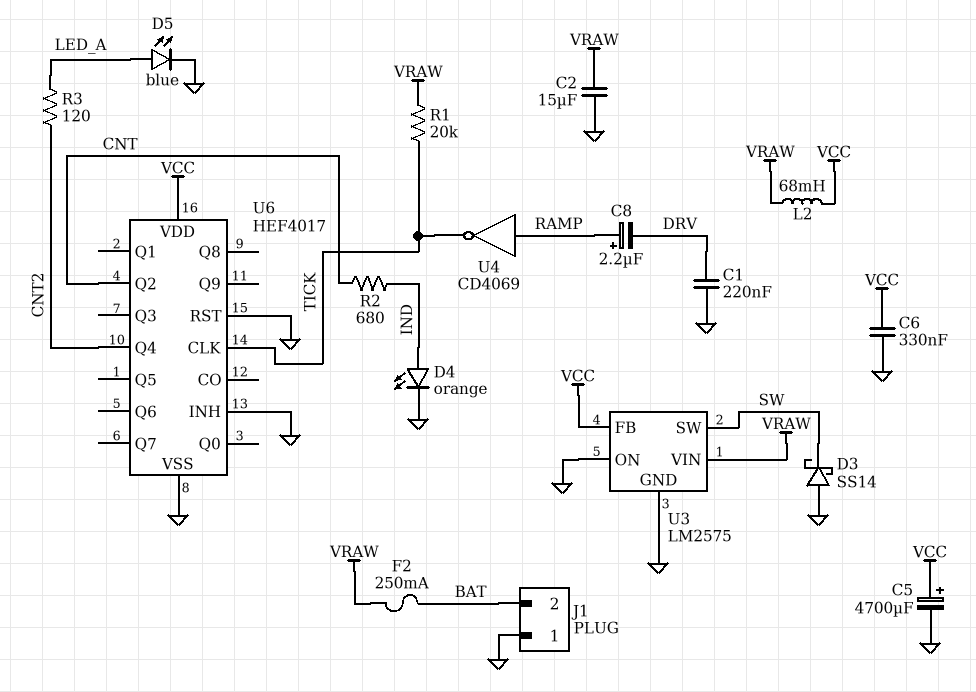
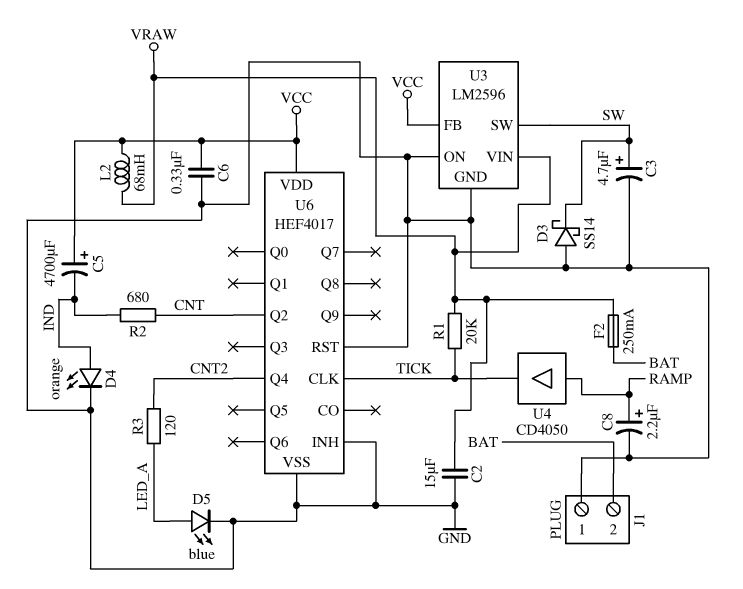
C1: 220nF (DRV, GND) -> none
C3: none -> 4.7uF (plus SW, minus GND)
C5: 4700uF (plus VCC, minus GND) -> 4700uF (plus VCC, minus IND)
C8: 2.2uF (plus RAMP, minus DRV) -> 2.2uF (plus RAMP, minus GND)
U3: LM2575 -> LM2596
U4: NOT CD4069 (in RAMP, out TICK) -> buffer CD4050 (in RAMP, out TICK)

